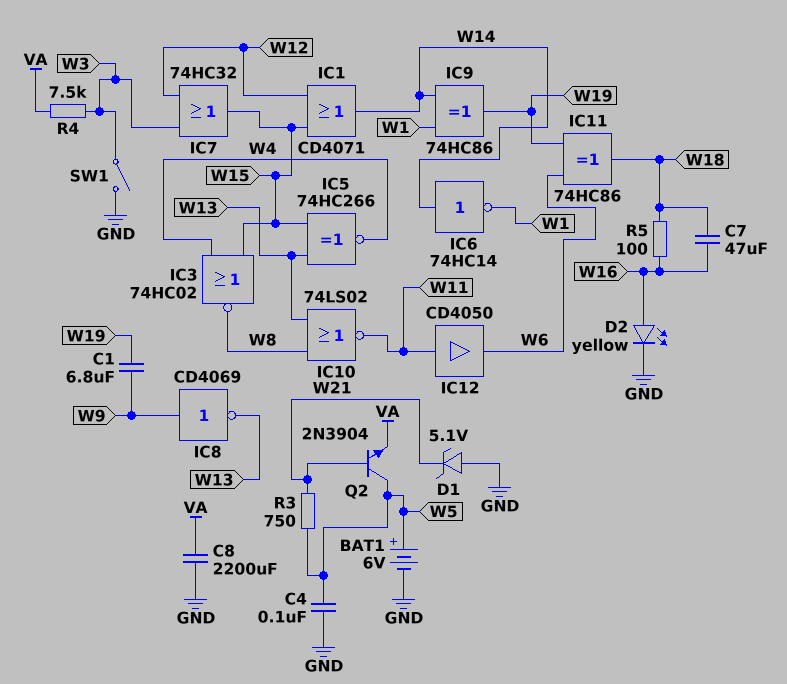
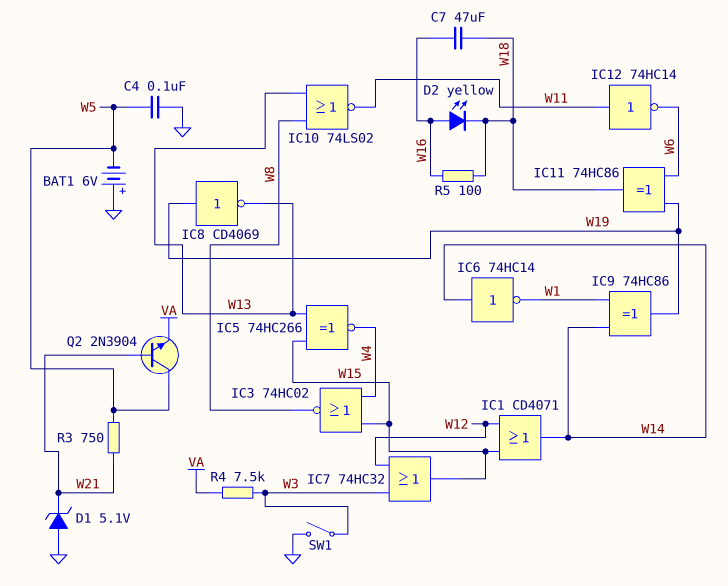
BAT1: 6V (plus W5, minus GND) -> 6V (plus GND, minus W5)
C1: 6.8uF (W9, W19) -> none
C8: 2200uF (GND, VA) -> none
D2: LED yellow (A W16, K GND) -> LED yellow (A W16, K W18)
IC8: NOT CD4069 (in W9, out W13) -> NOT CD4069 (in W19, out W13)
IC12: buffer CD4050 (in W11, out W6) -> NOT 74HC14 (in W11, out W6)

